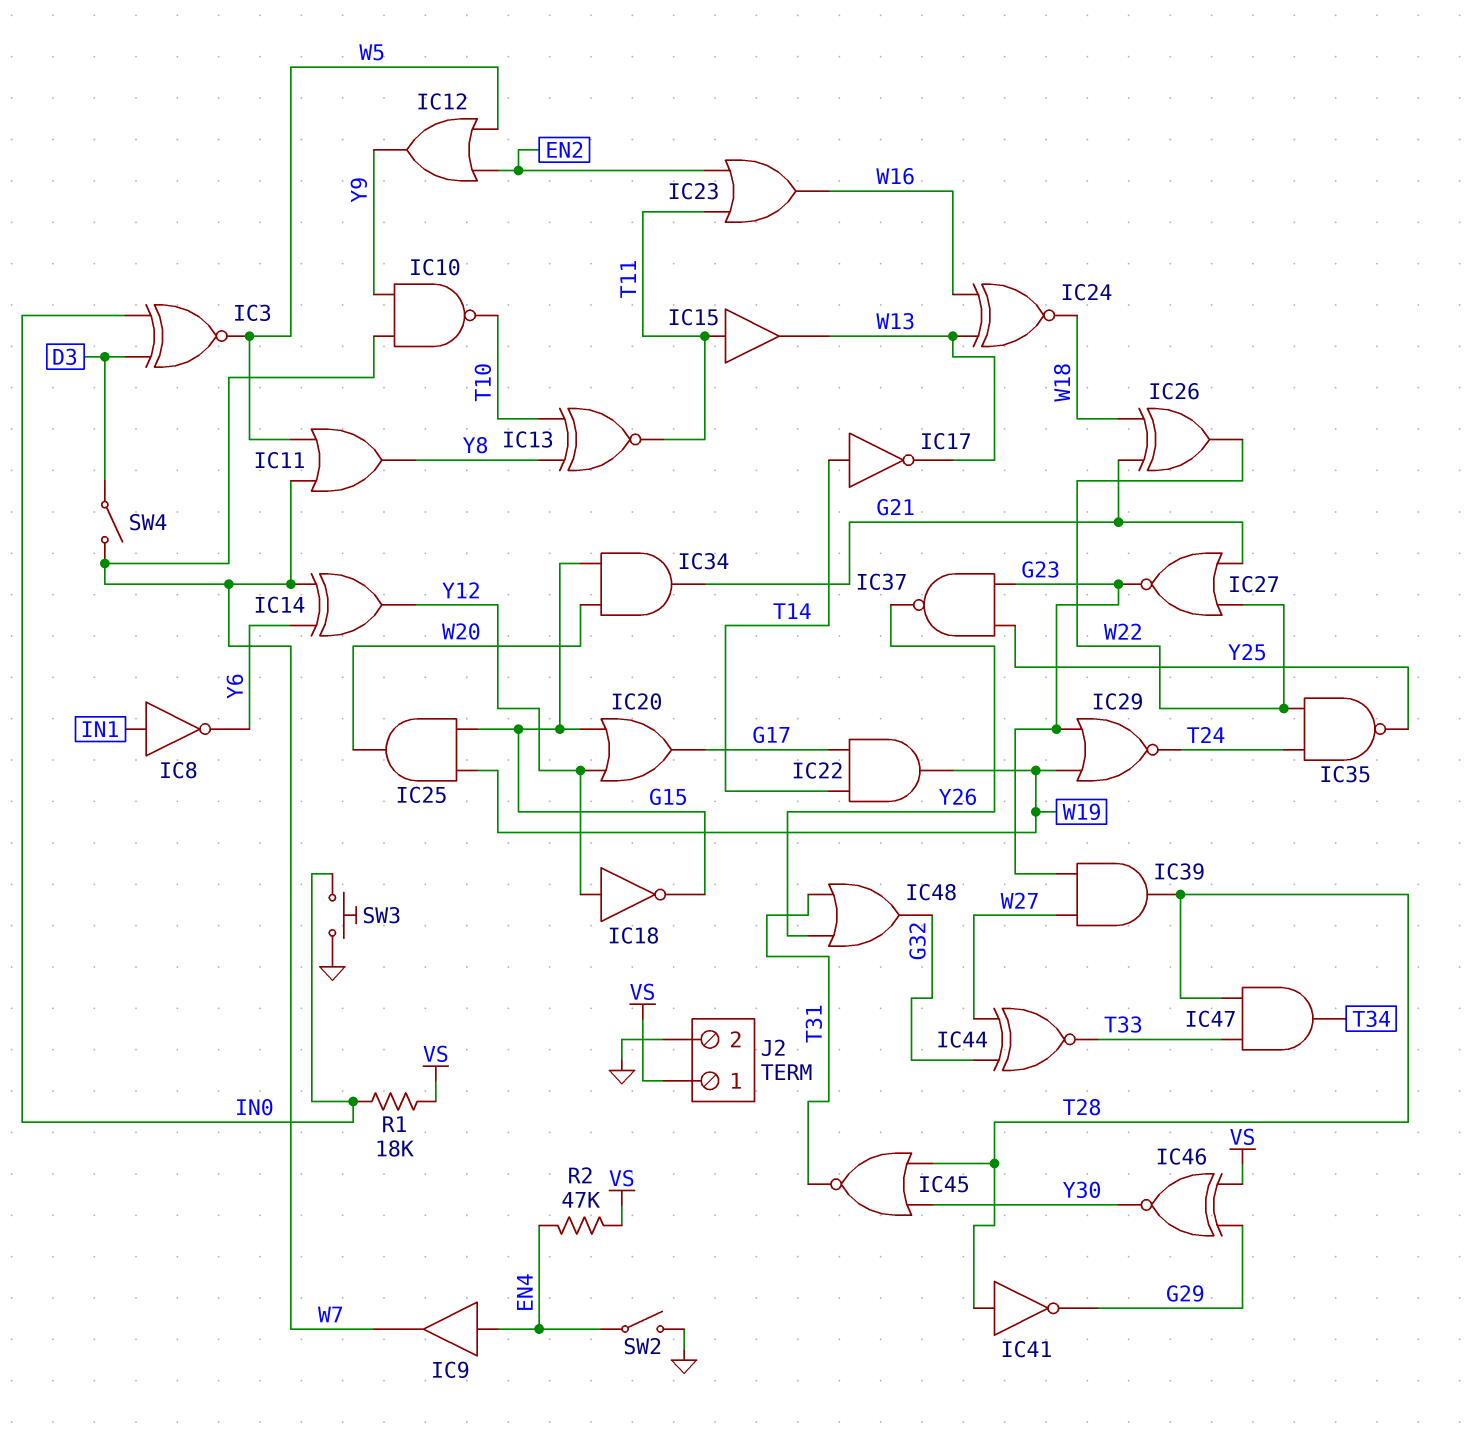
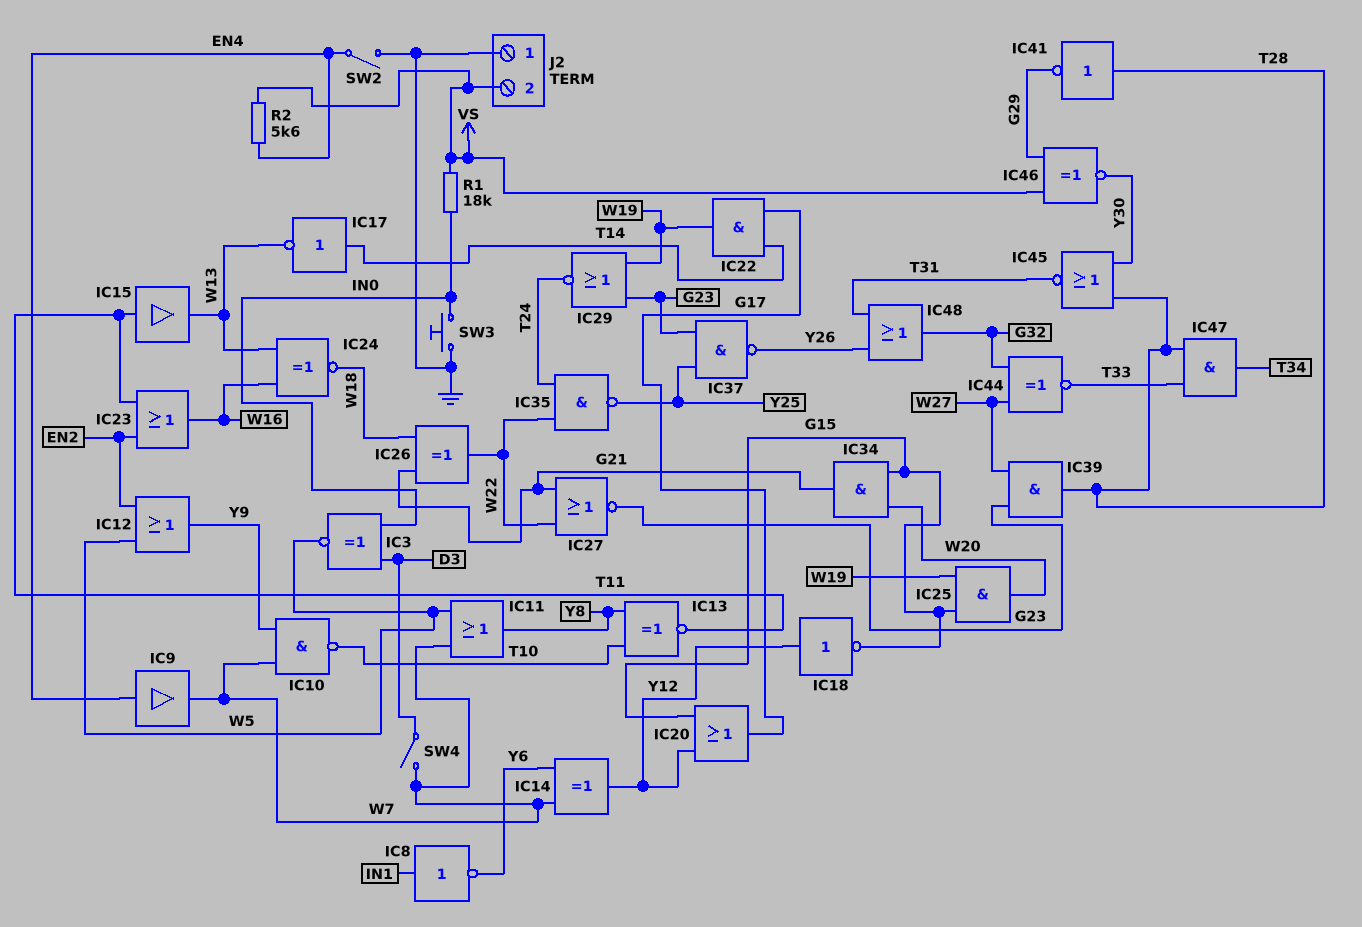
J2 pin 1: VS -> GND
J2 pin 2: GND -> VS
R2: 47k (EN4, VS) -> 5.6k (EN4, VS)

